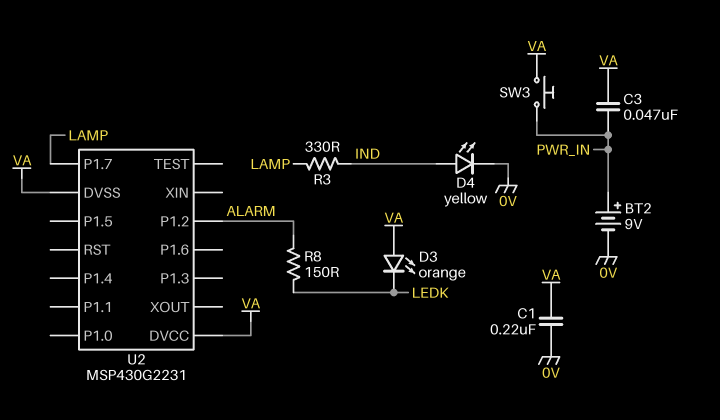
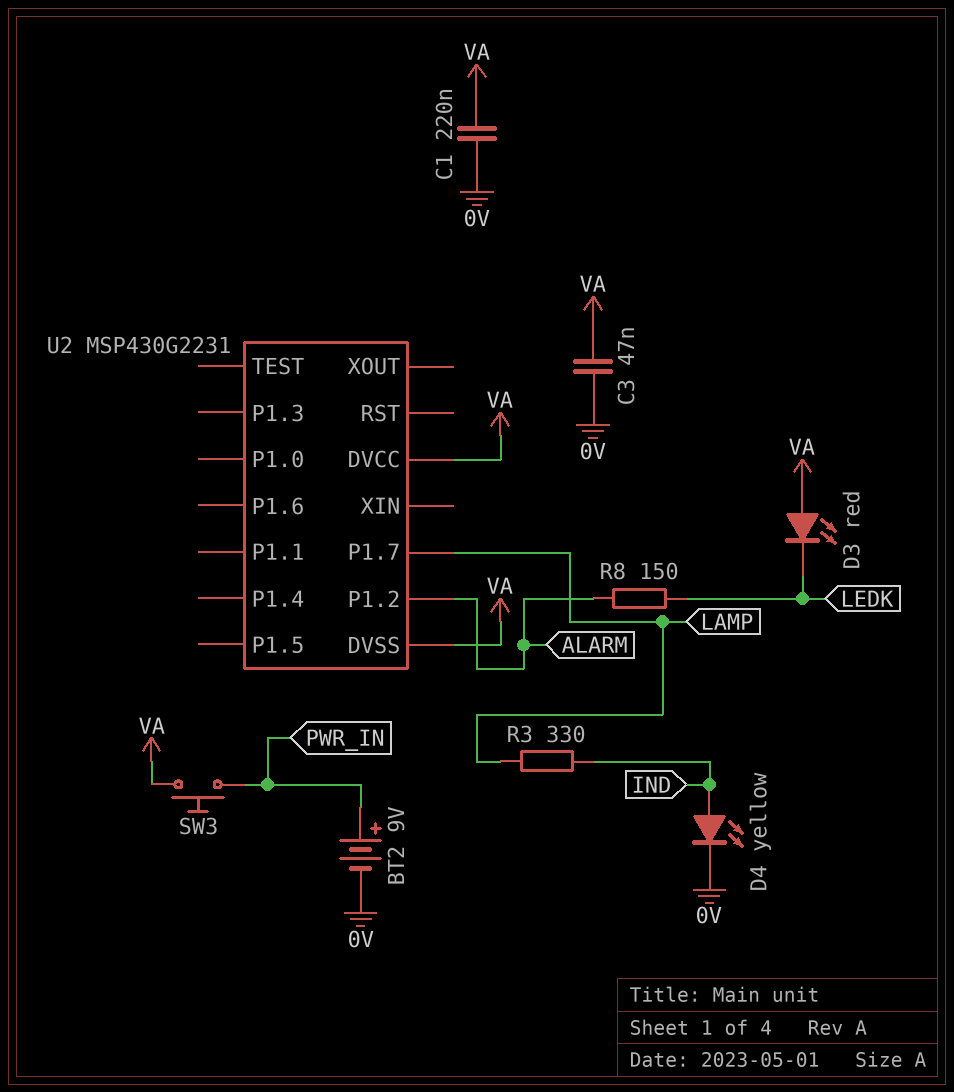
C3: 47nF (PWR_IN, VA) -> 47nF (0V, VA)
D3: LED orange (A VA, K LEDK) -> LED red (A VA, K LEDK)

